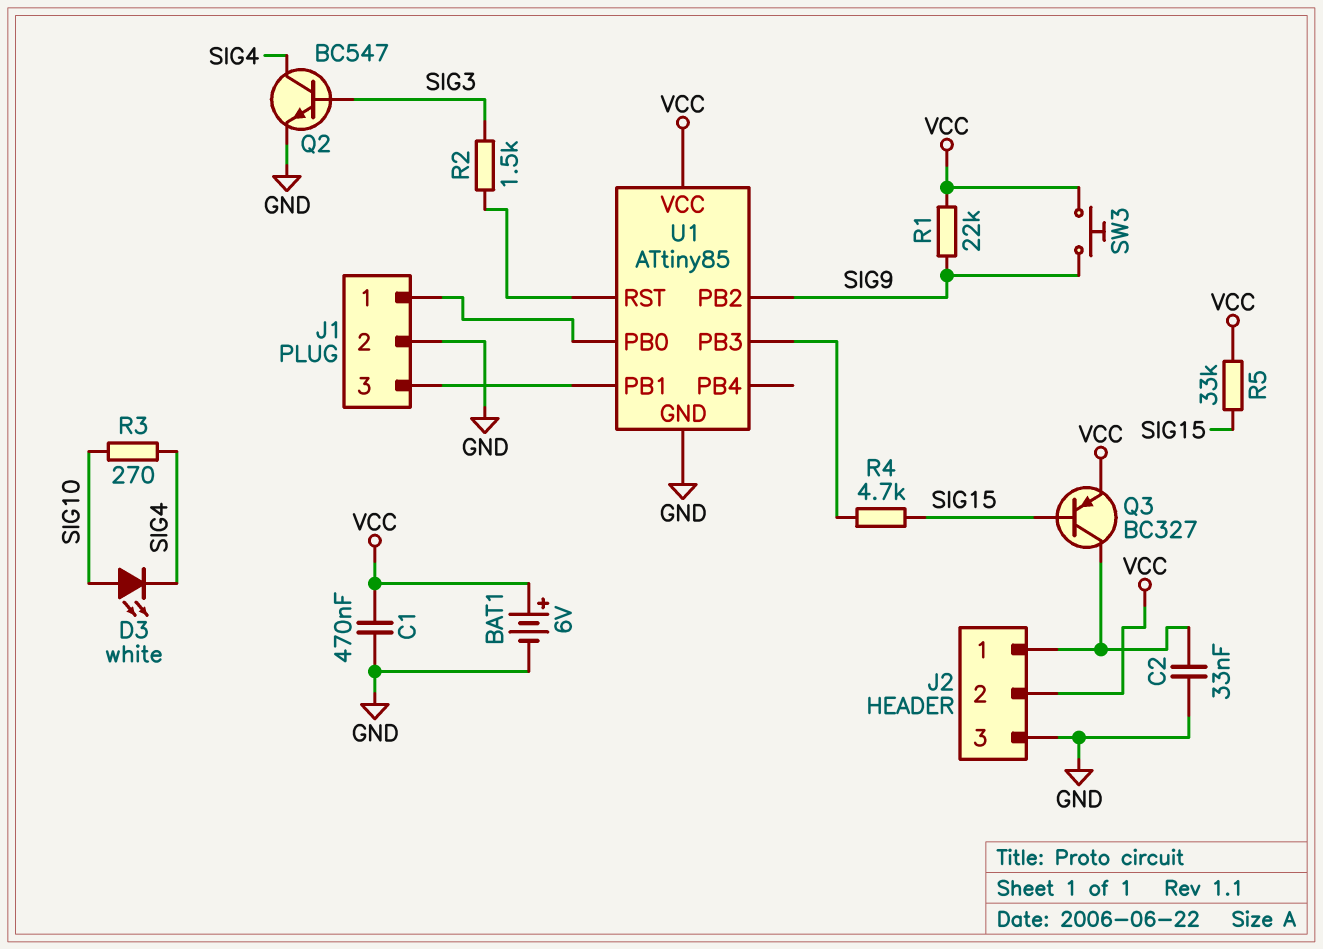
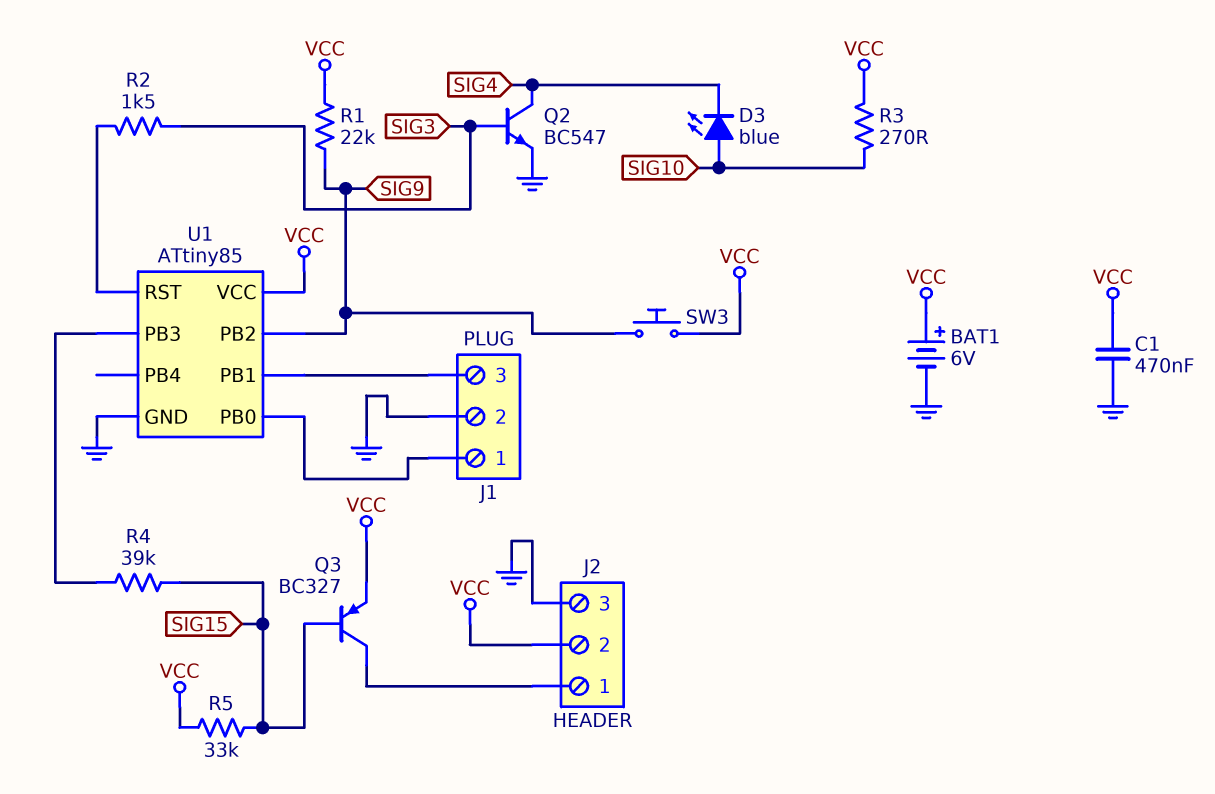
C2: 33nF (GND, J2/1) -> none
D3: LED white (A SIG10, K SIG4) -> LED blue (A SIG10, K SIG4)
R3: 270 (SIG4, SIG10) -> 270 (SIG10, VCC)
R4: 4.7k (SIG15, U1/PB3) -> 39k (SIG15, U1/PB3)

